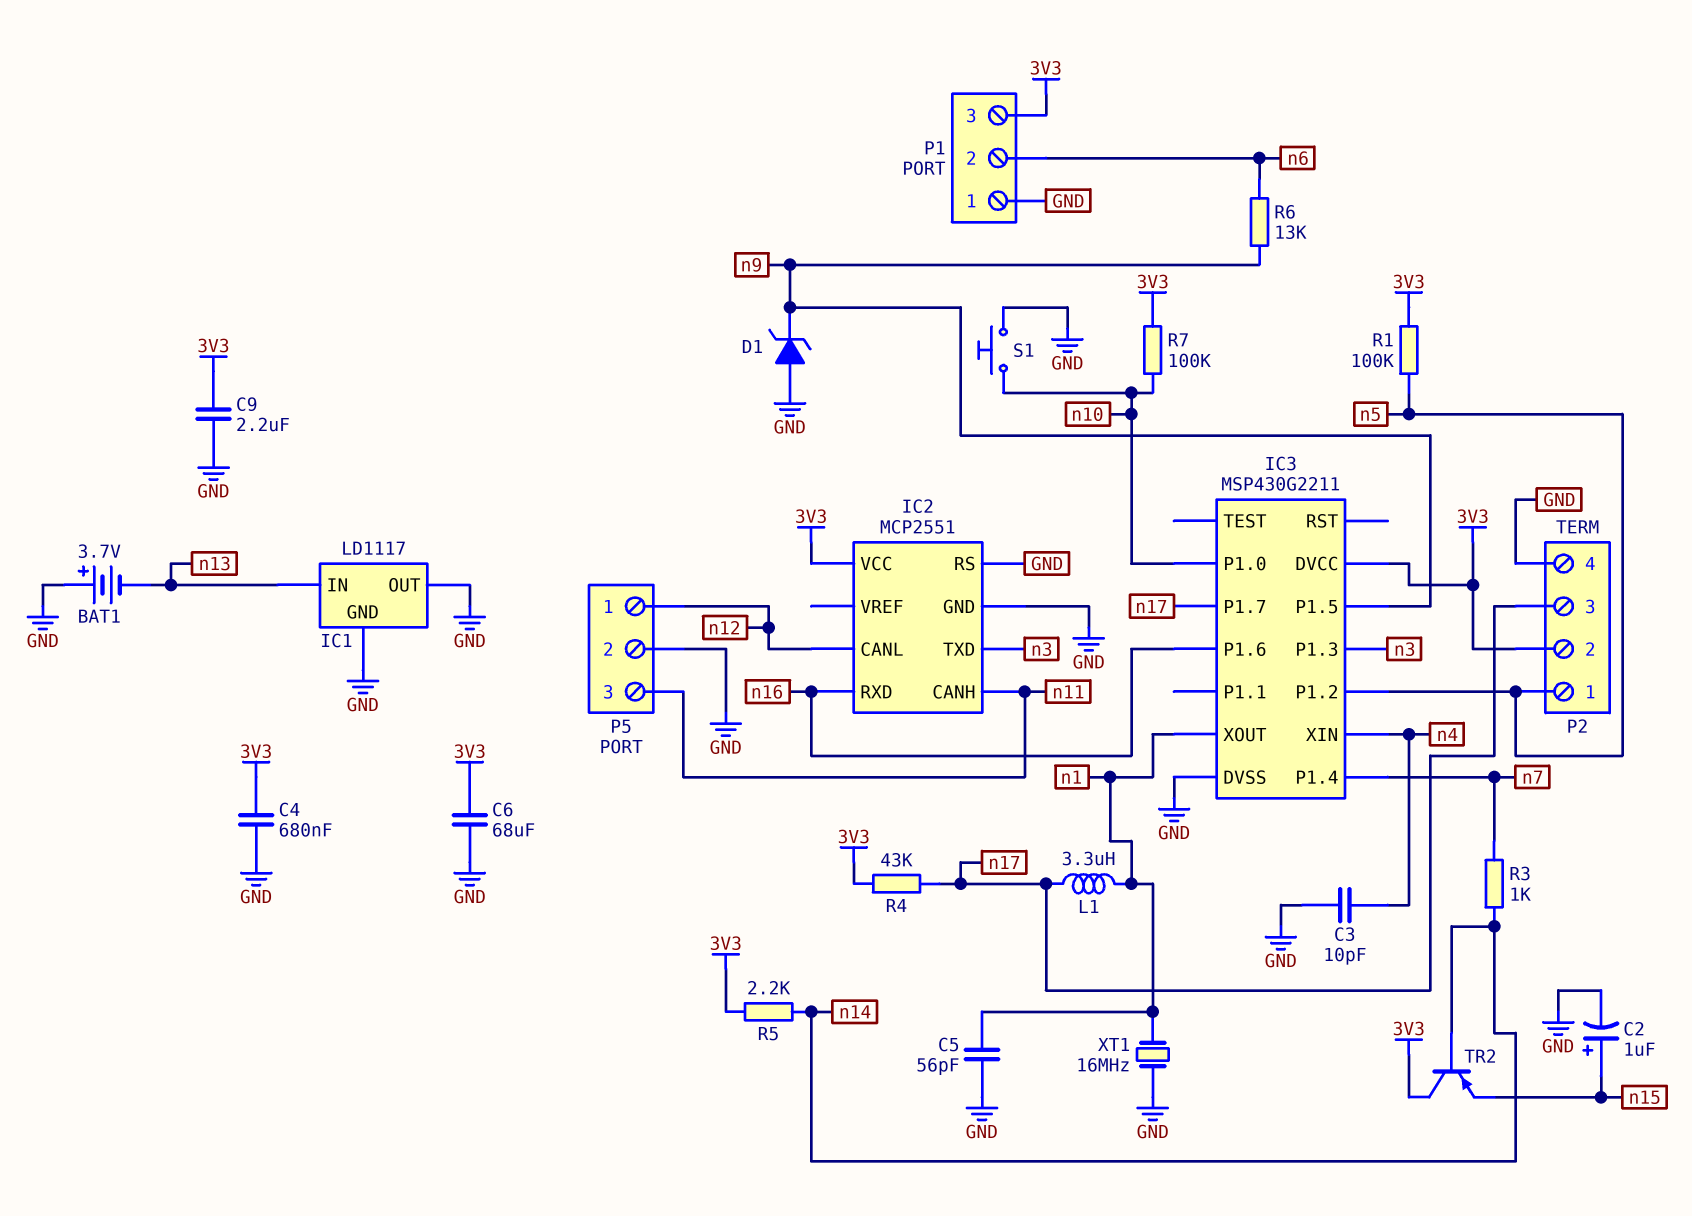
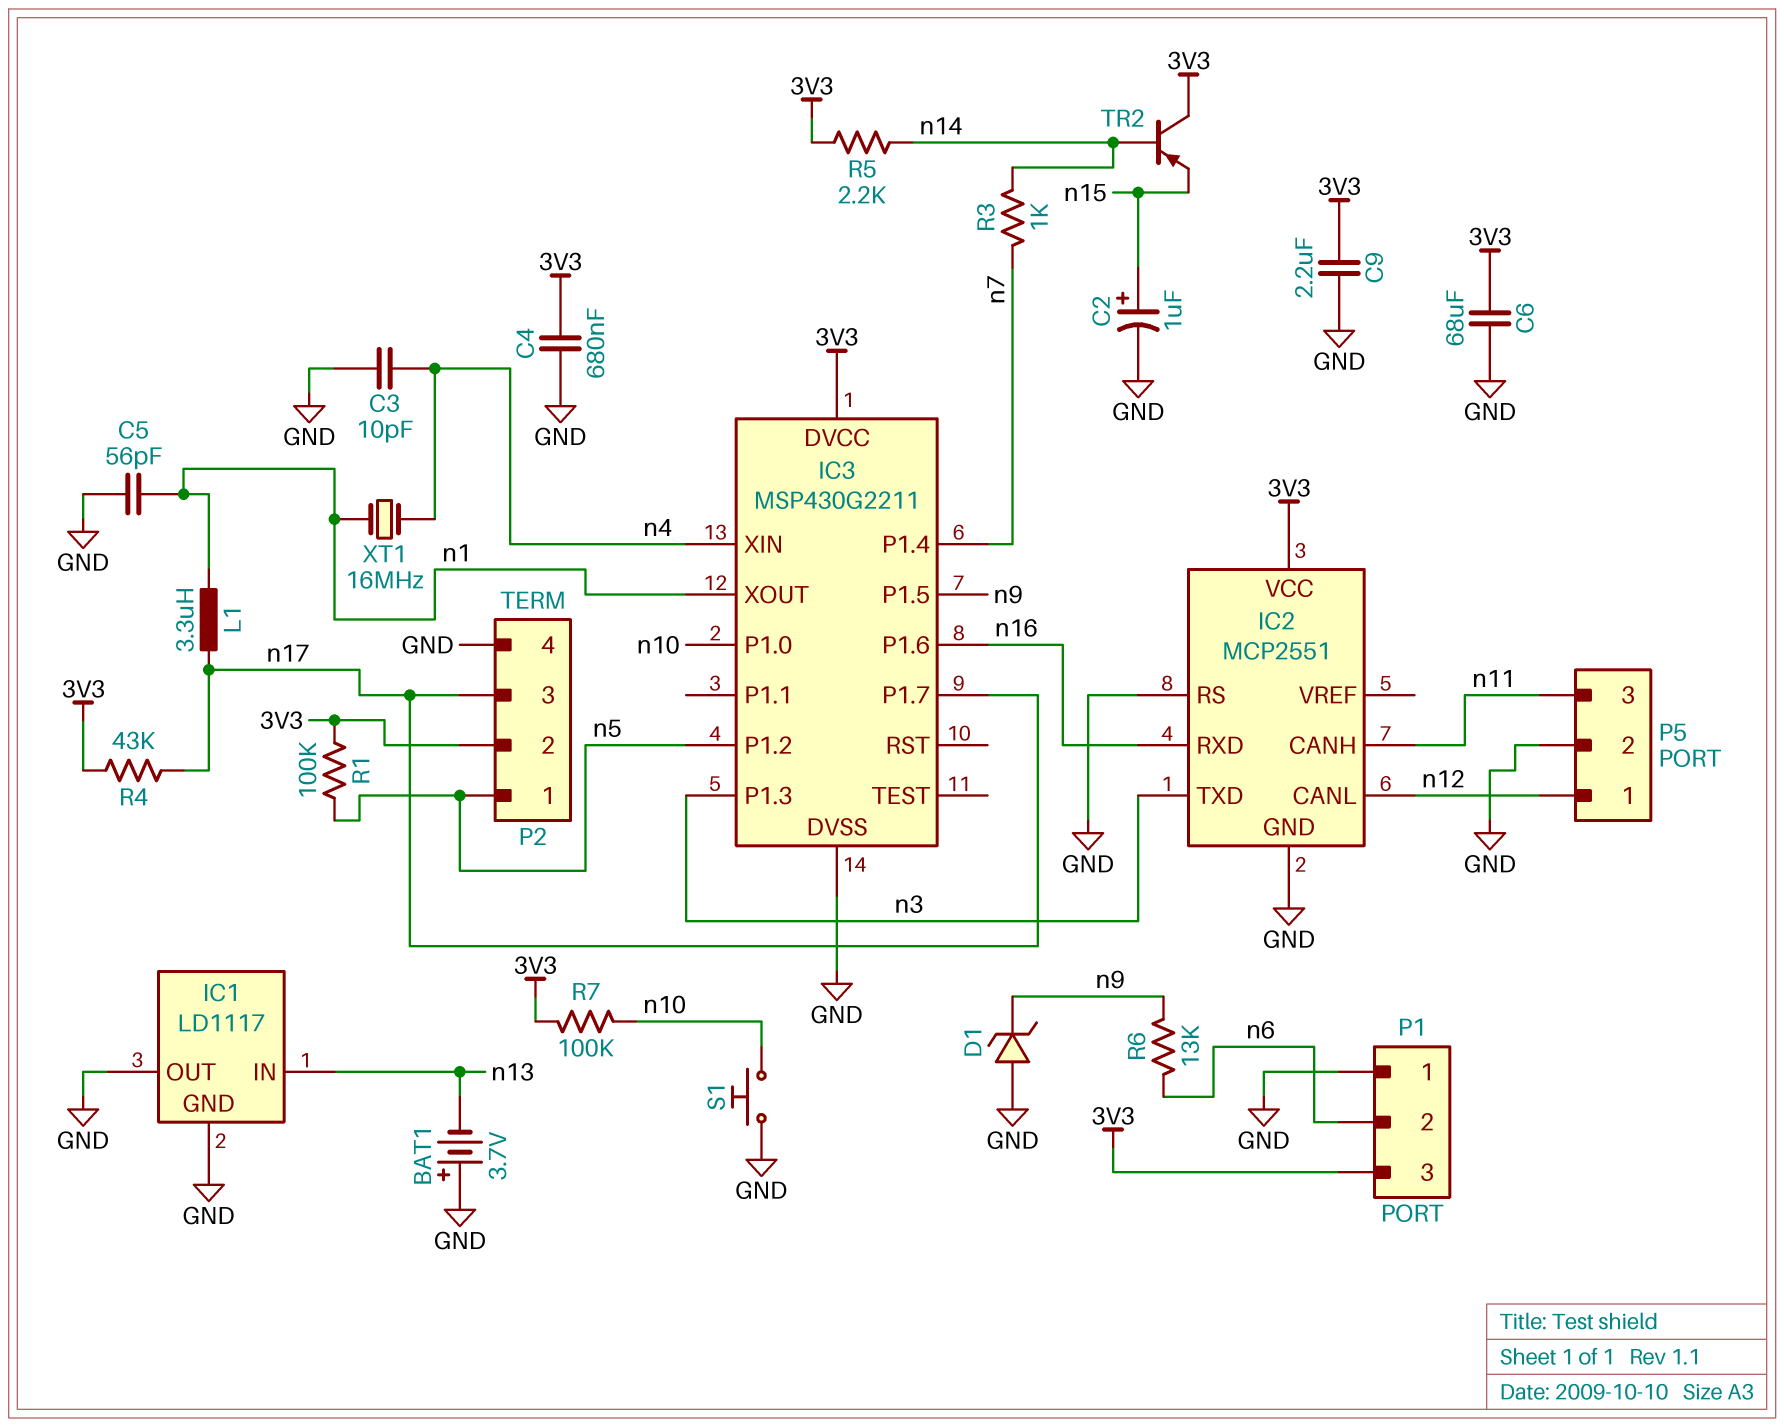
XT1: 16MHz (GND, n1) -> 16MHz (n1, n4)

